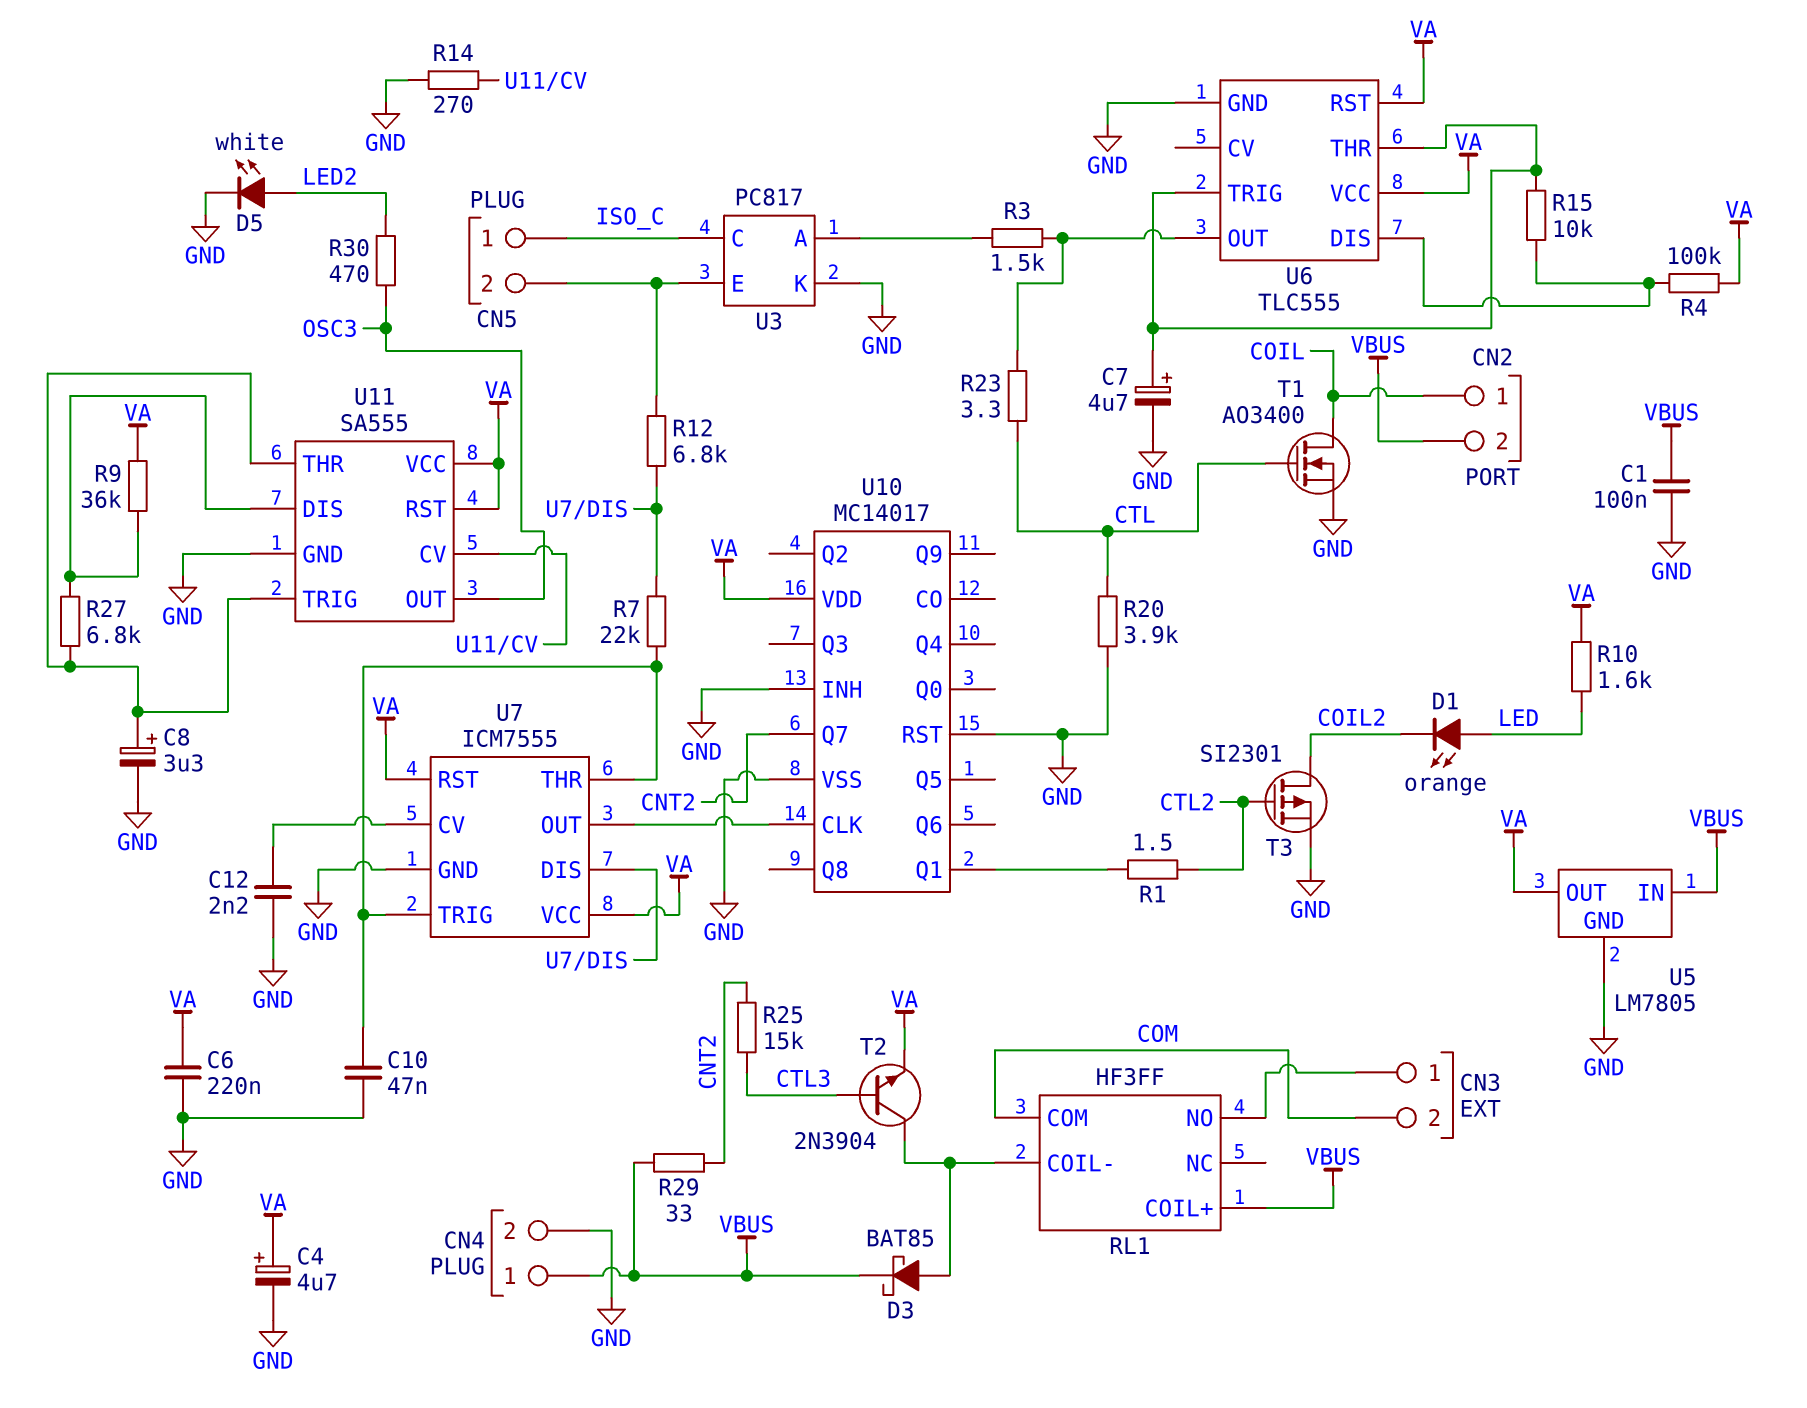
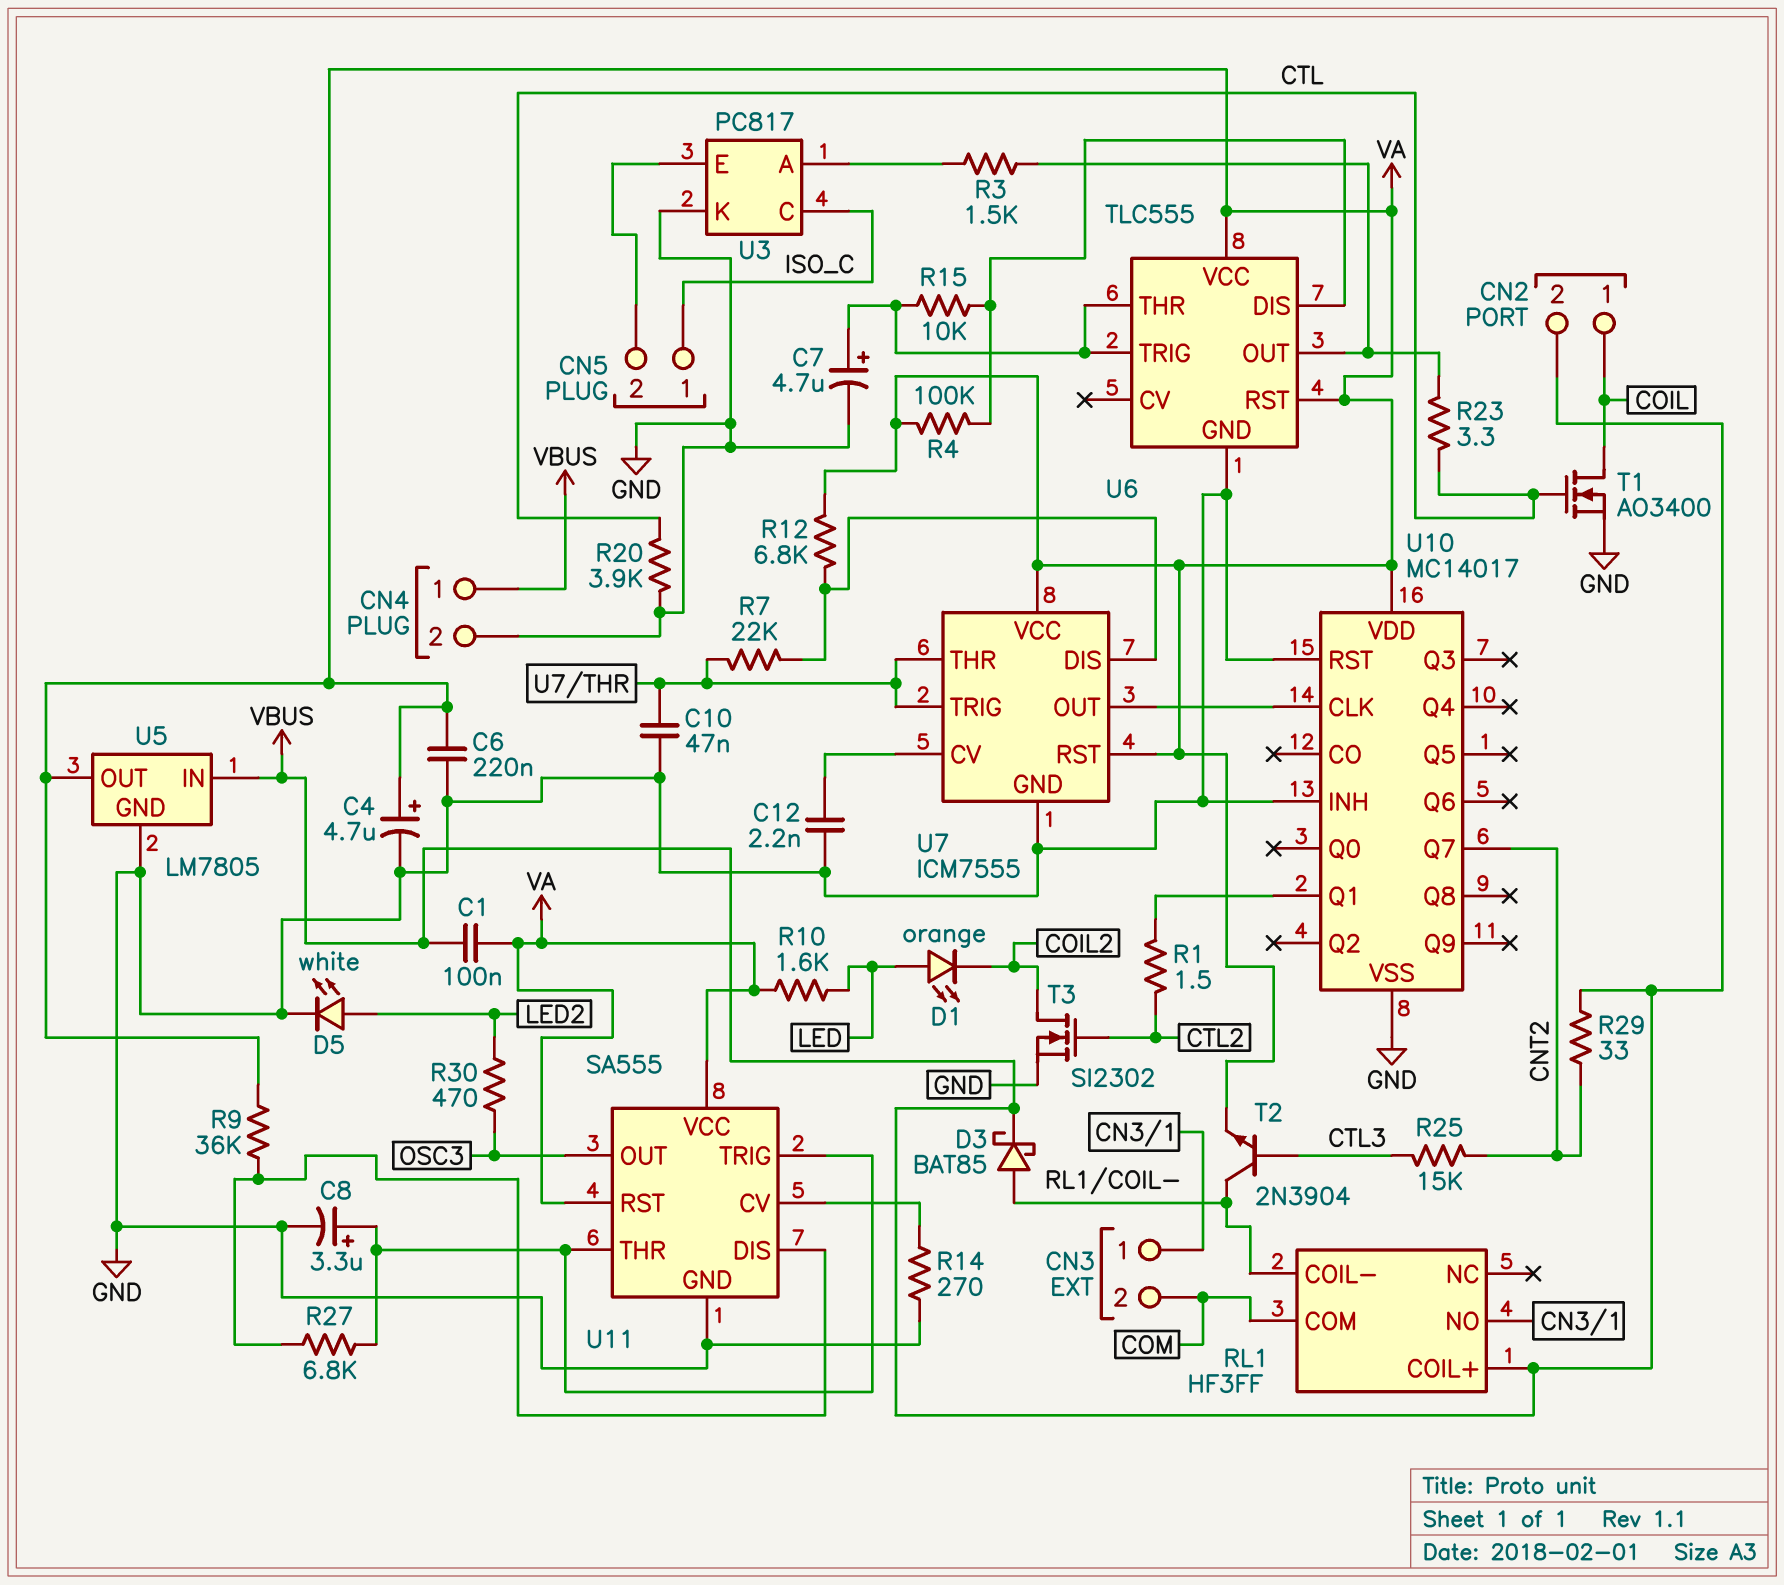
C1: 100nF (GND, VBUS) -> 100nF (VA, VBUS)
R12: 6.8k (CN5/2, U7/DIS) -> 6.8k (U7/DIS, VA)
T3: PMOS SI2301 (G CTL2, D COIL2, S GND) -> NMOS SI2302 (G CTL2, D COIL2, S GND)

